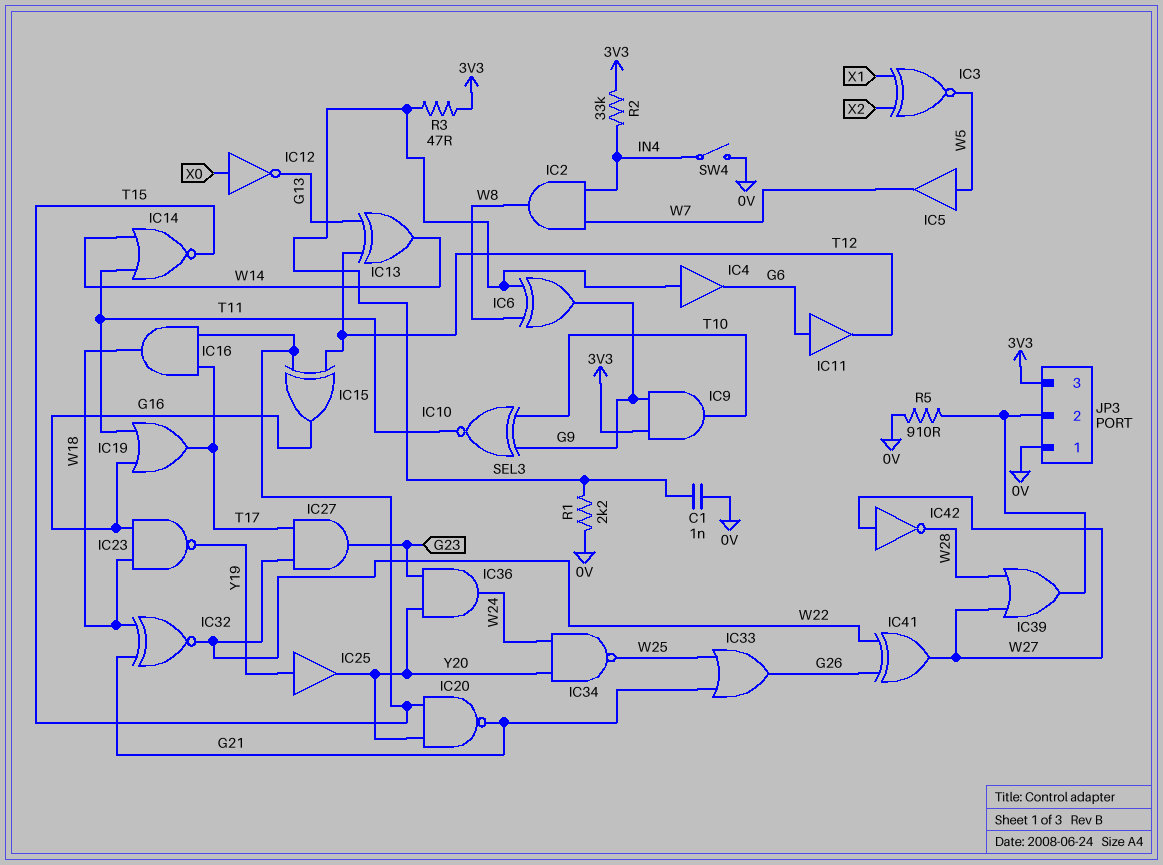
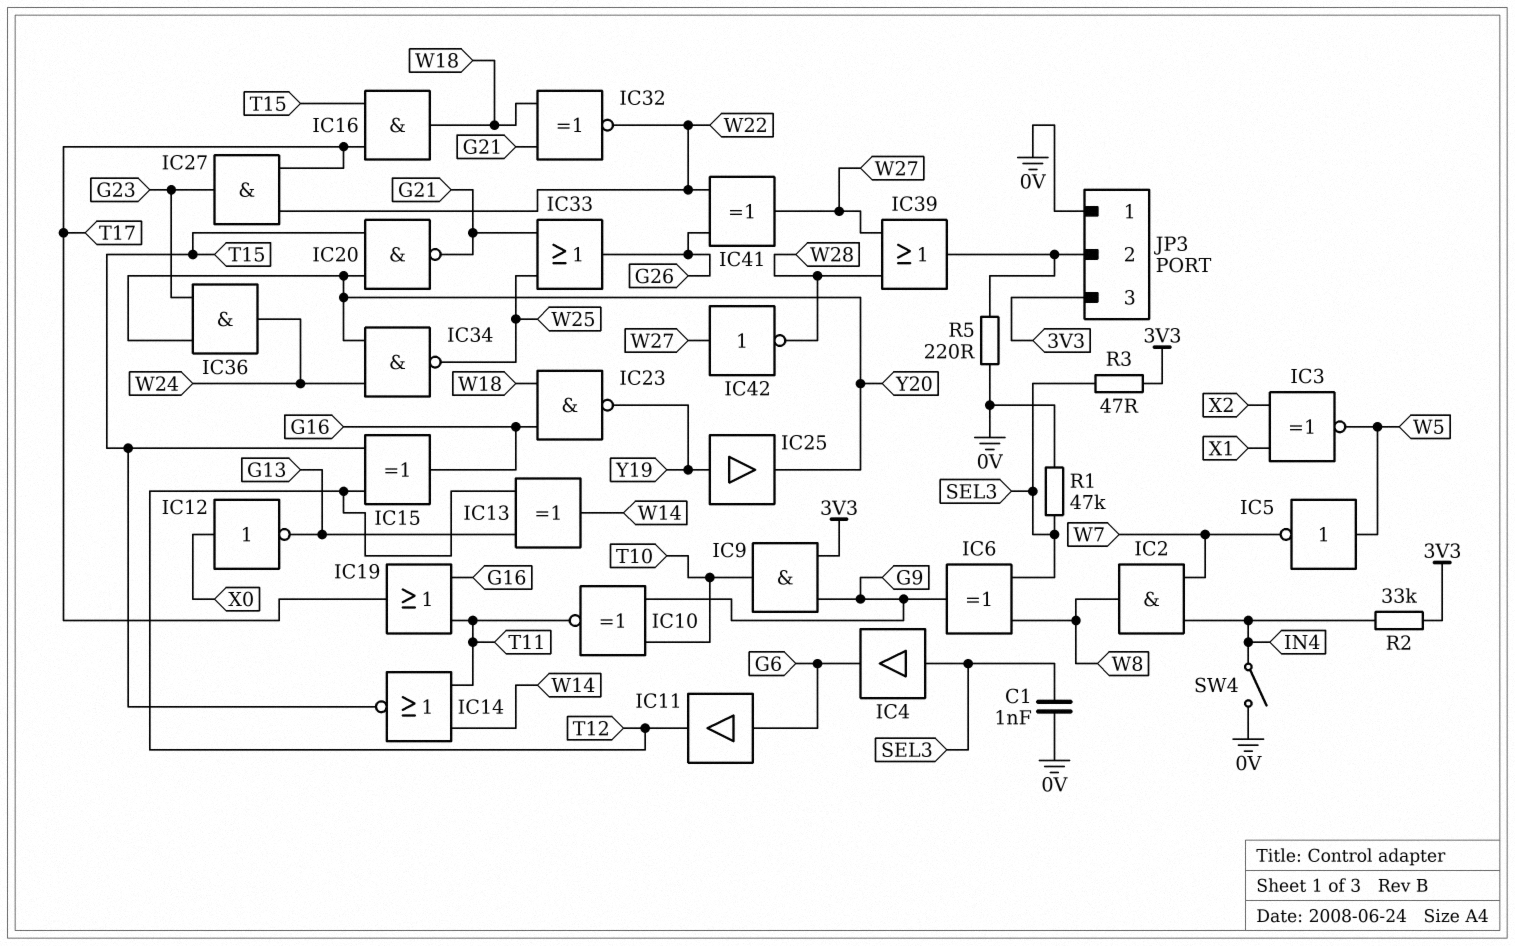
IC5: buffer (in W5, out W7) -> NOT (in W5, out W7)
R1: 2.2k (0V, SEL3) -> 47k (0V, SEL3)
R5: 910 (0V, JP3/2) -> 220 (0V, JP3/2)

